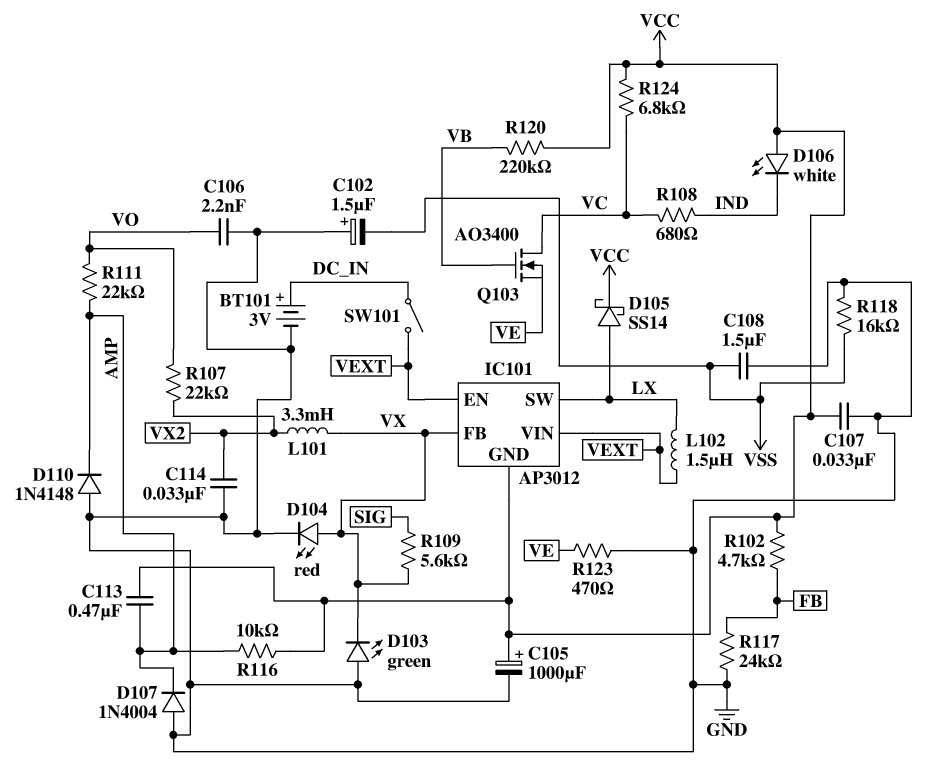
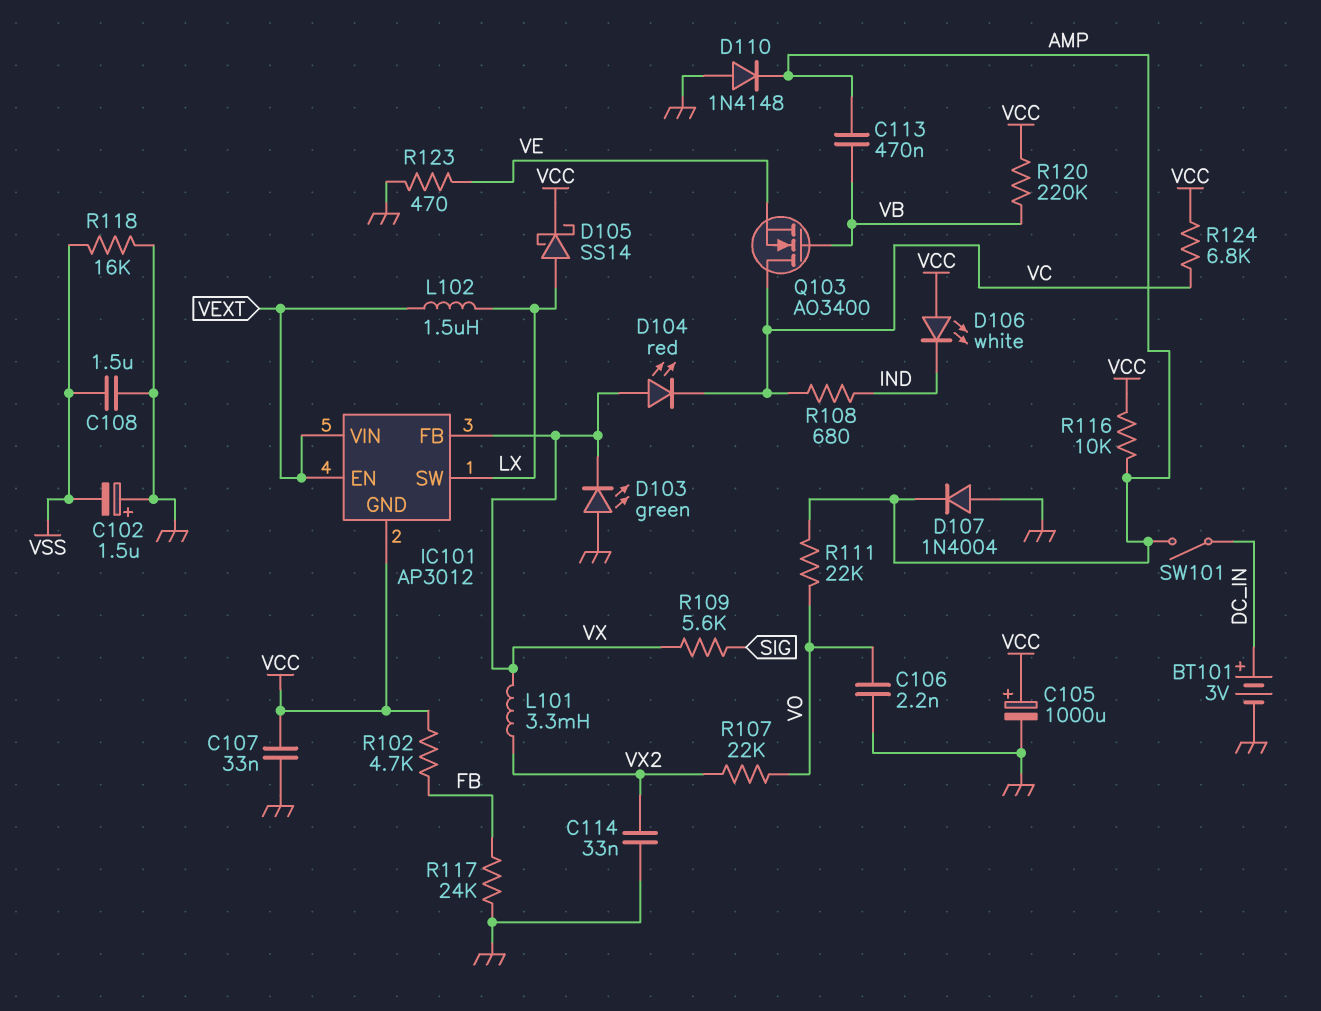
C113: 470nF (AMP, VCC) -> 470nF (AMP, VB)
D104: LED red (A VX, K GND) -> LED red (A VX, K VC)
SW101: switch (DC_IN, VEXT) -> switch (AMP, DC_IN)

